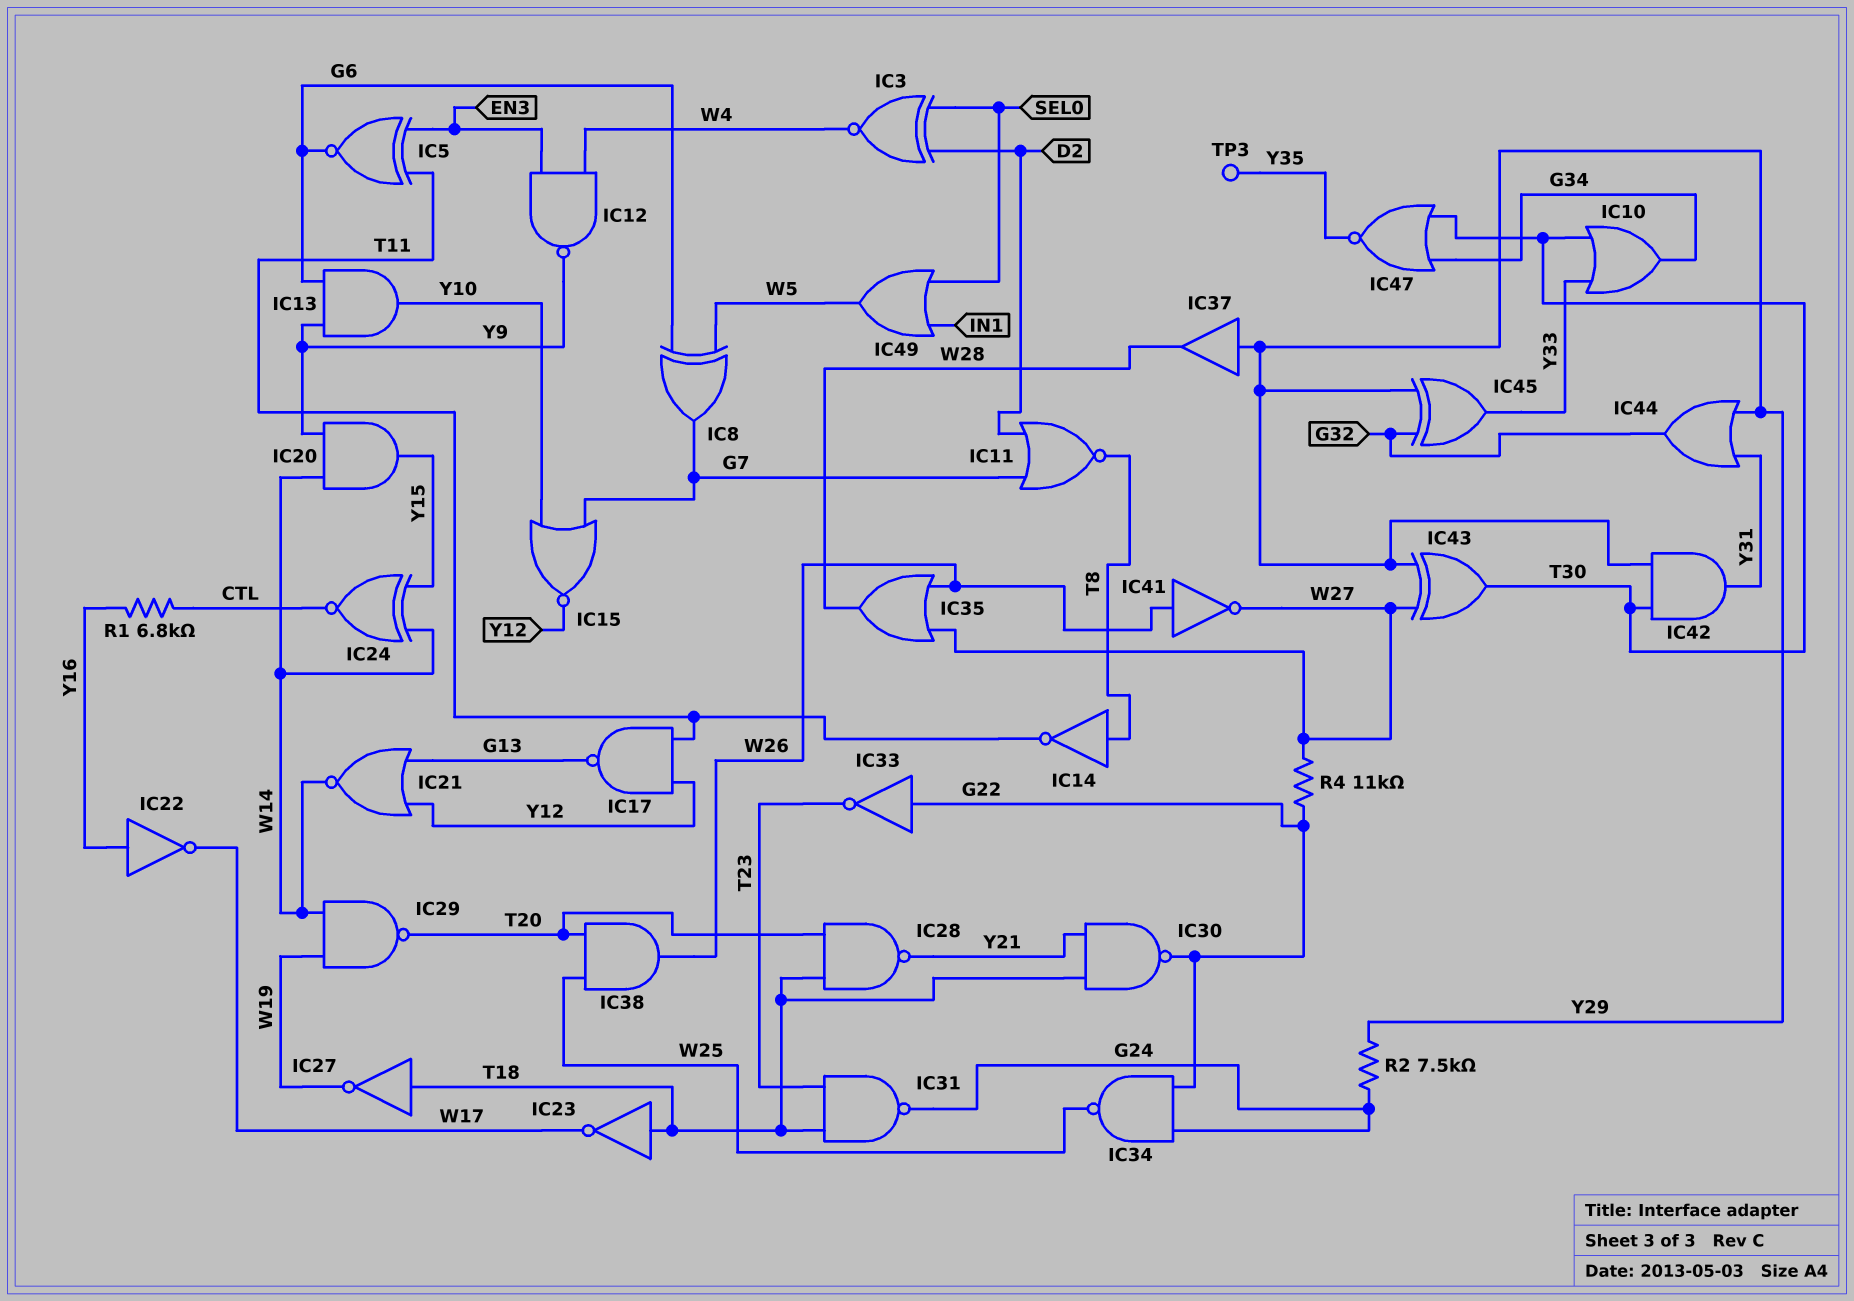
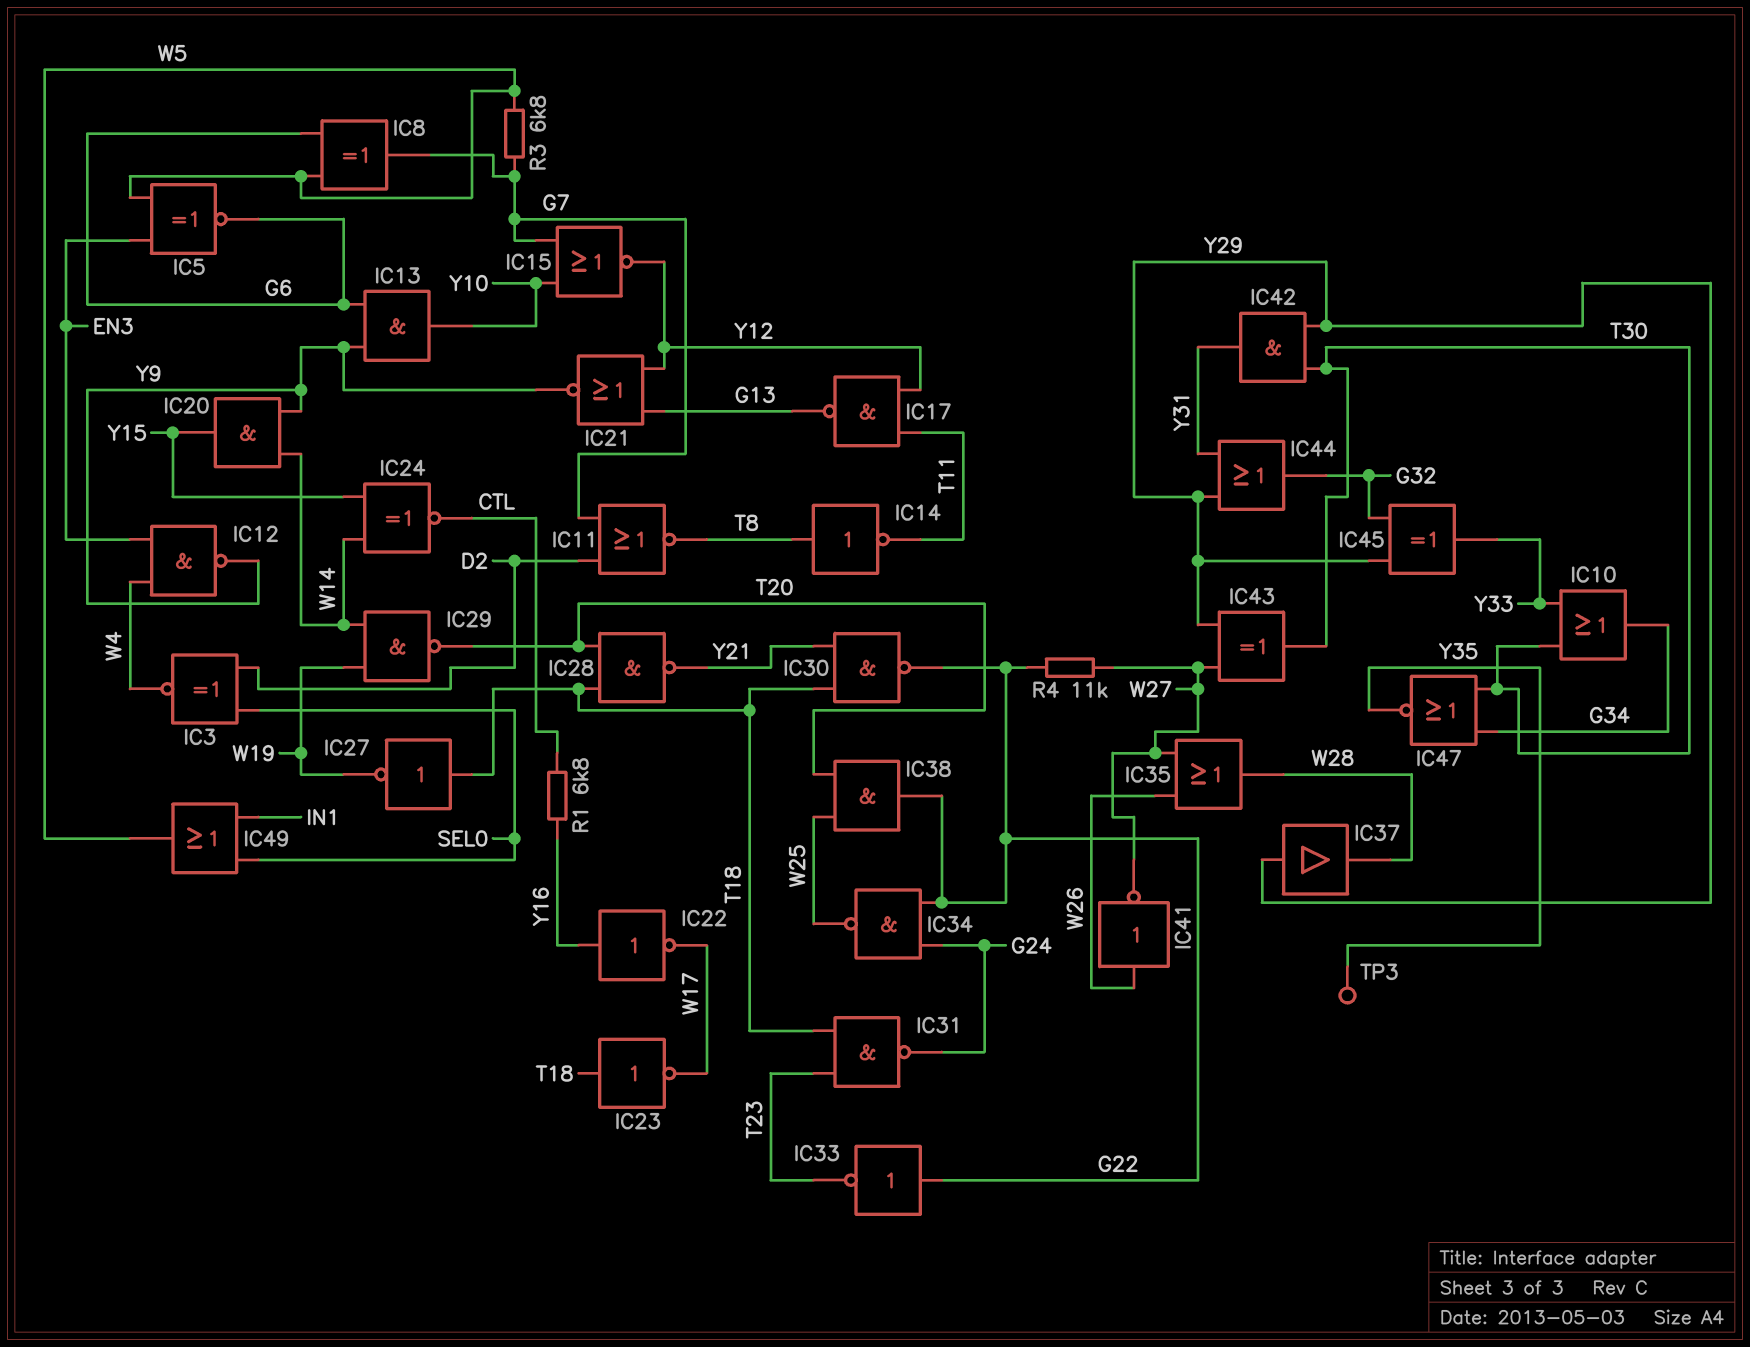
IC5: XNOR (in EN3, in T11, out G6) -> XNOR (in EN3, in W5, out G6)
IC21: NOR (in G13, in Y12, out W14) -> NOR (in G13, in Y12, out Y9)
IC38: AND (in T20, in W25, out W26) -> AND (in T20, in W25, out G22)
R2: 7.5k (G24, Y29) -> none
R3: none -> 6.8k (G7, W5)

